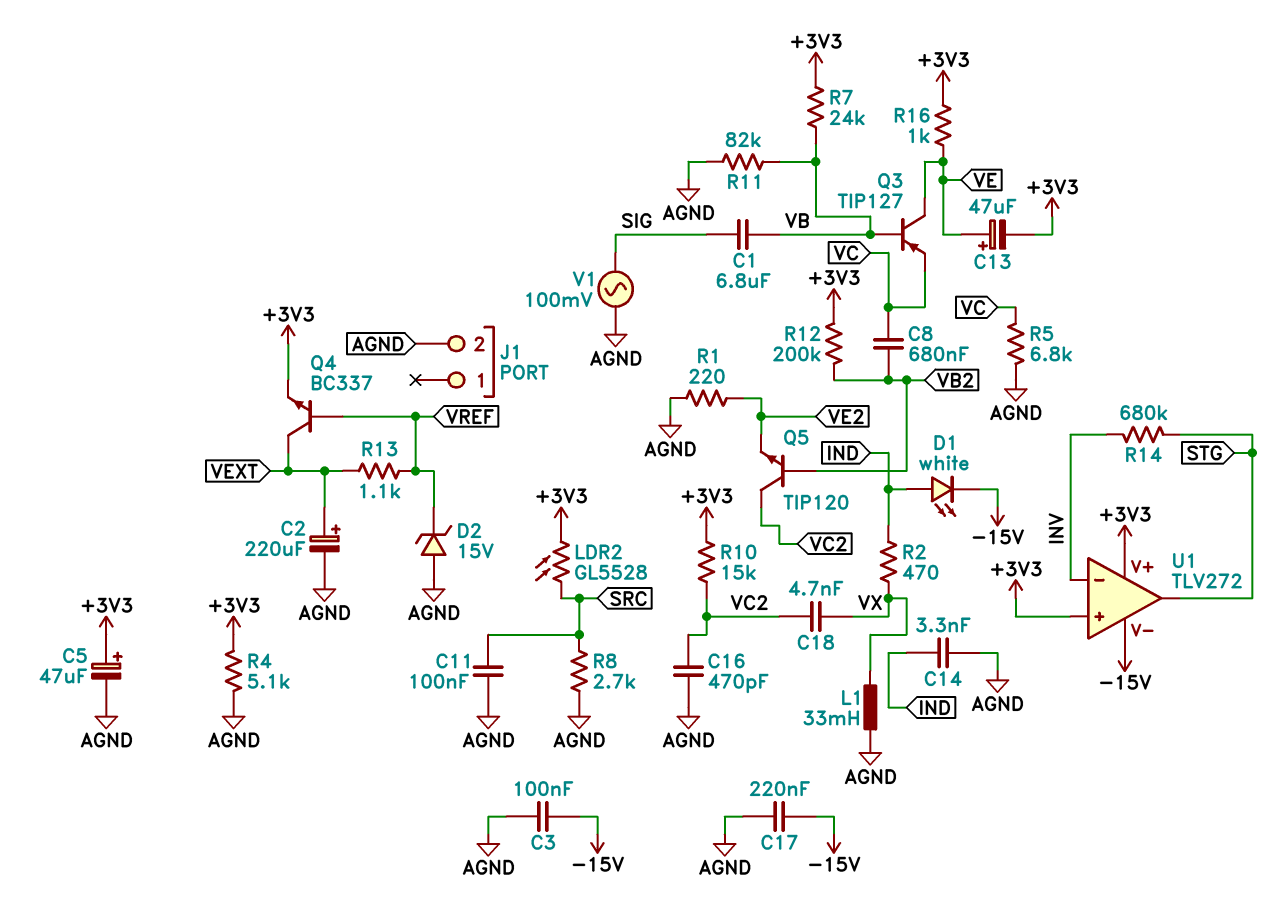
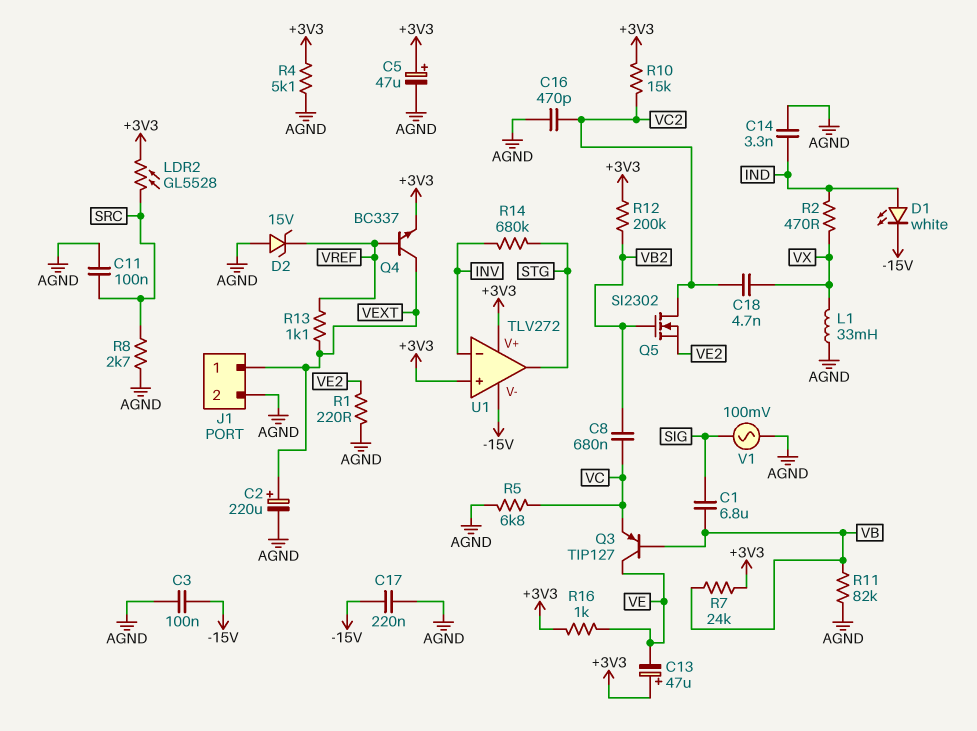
C13: 47uF (plus VE, minus +3V3) -> 47uF (plus +3V3, minus VE)
J1 pin 1: none -> VEXT
Q5: NPN TIP120 (B VB2, C VC2, E VE2) -> NMOS SI2302 (G VB2, D VC2, S VE2)

